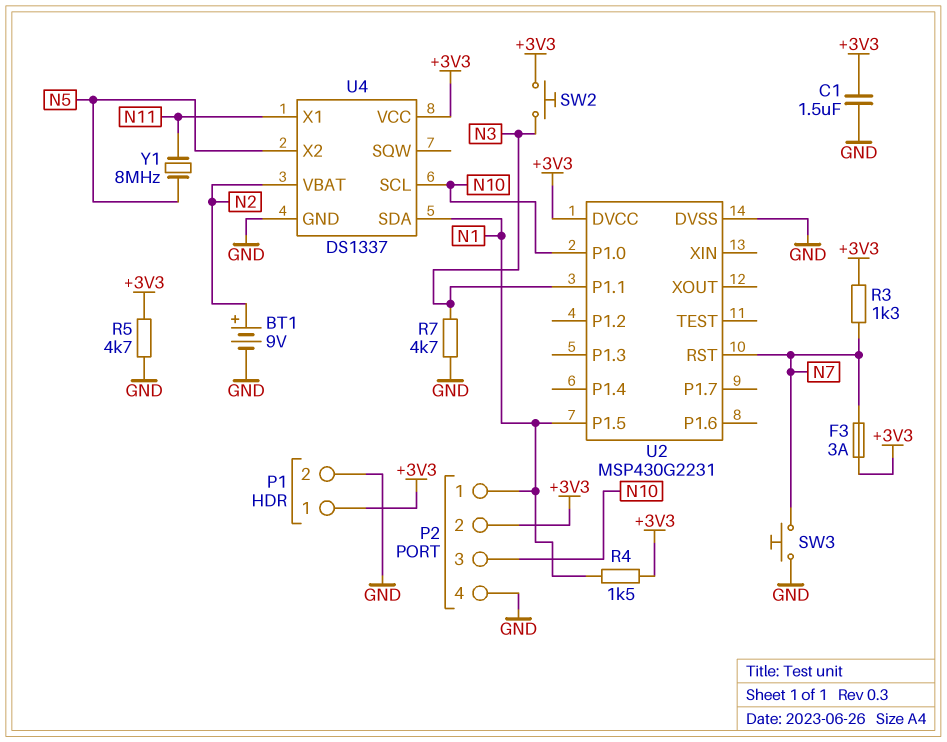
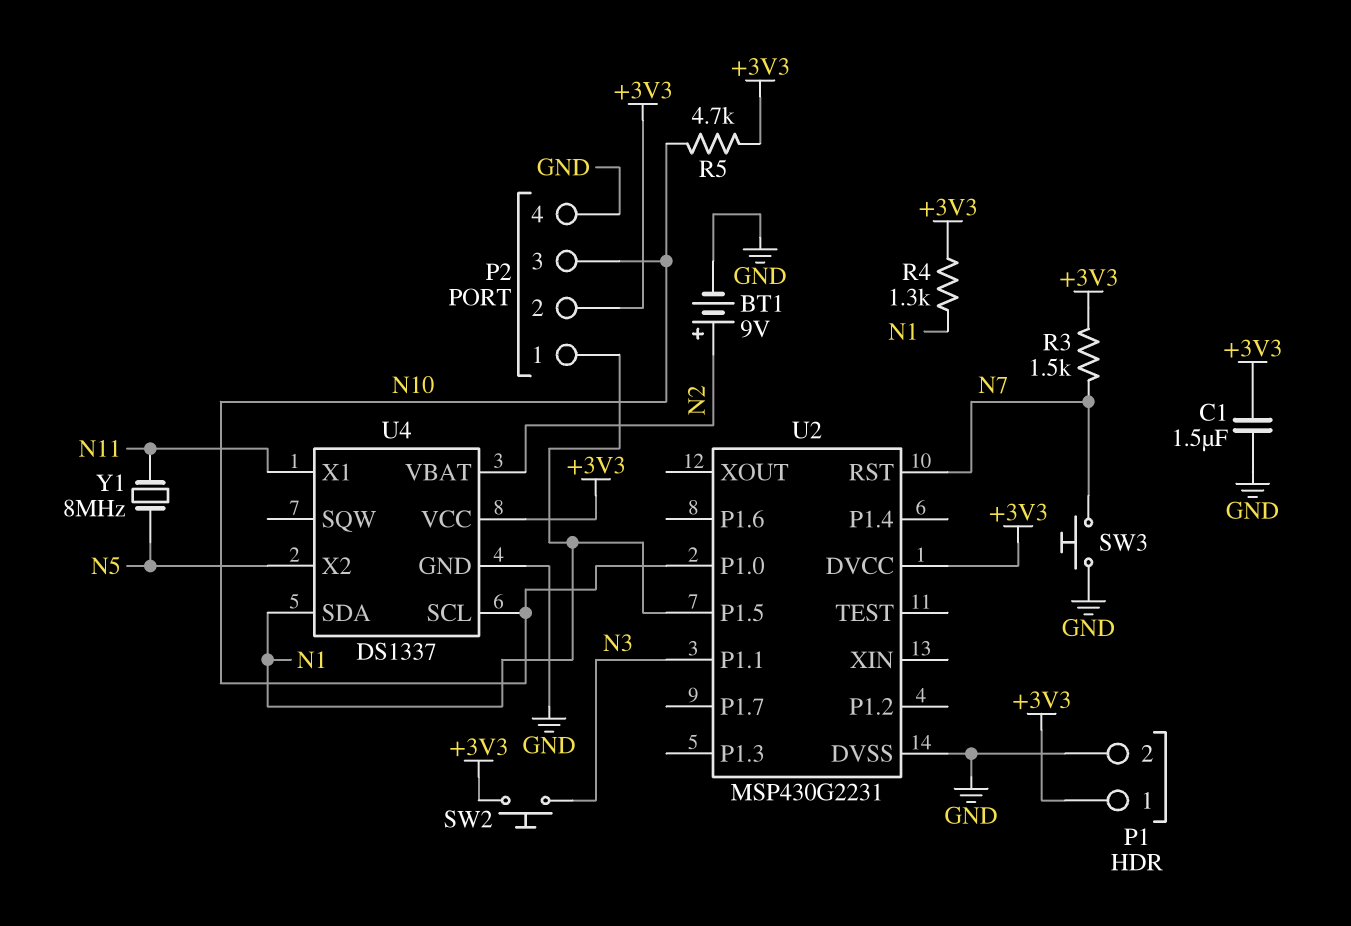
F3: 3A (+3V3, N7) -> none
R3: 1.3k (+3V3, N7) -> 1.5k (+3V3, N7)
R4: 1.5k (+3V3, N1) -> 1.3k (+3V3, N1)
R5: 4.7k (+3V3, GND) -> 4.7k (+3V3, N10)
R7: 4.7k (GND, N3) -> none

